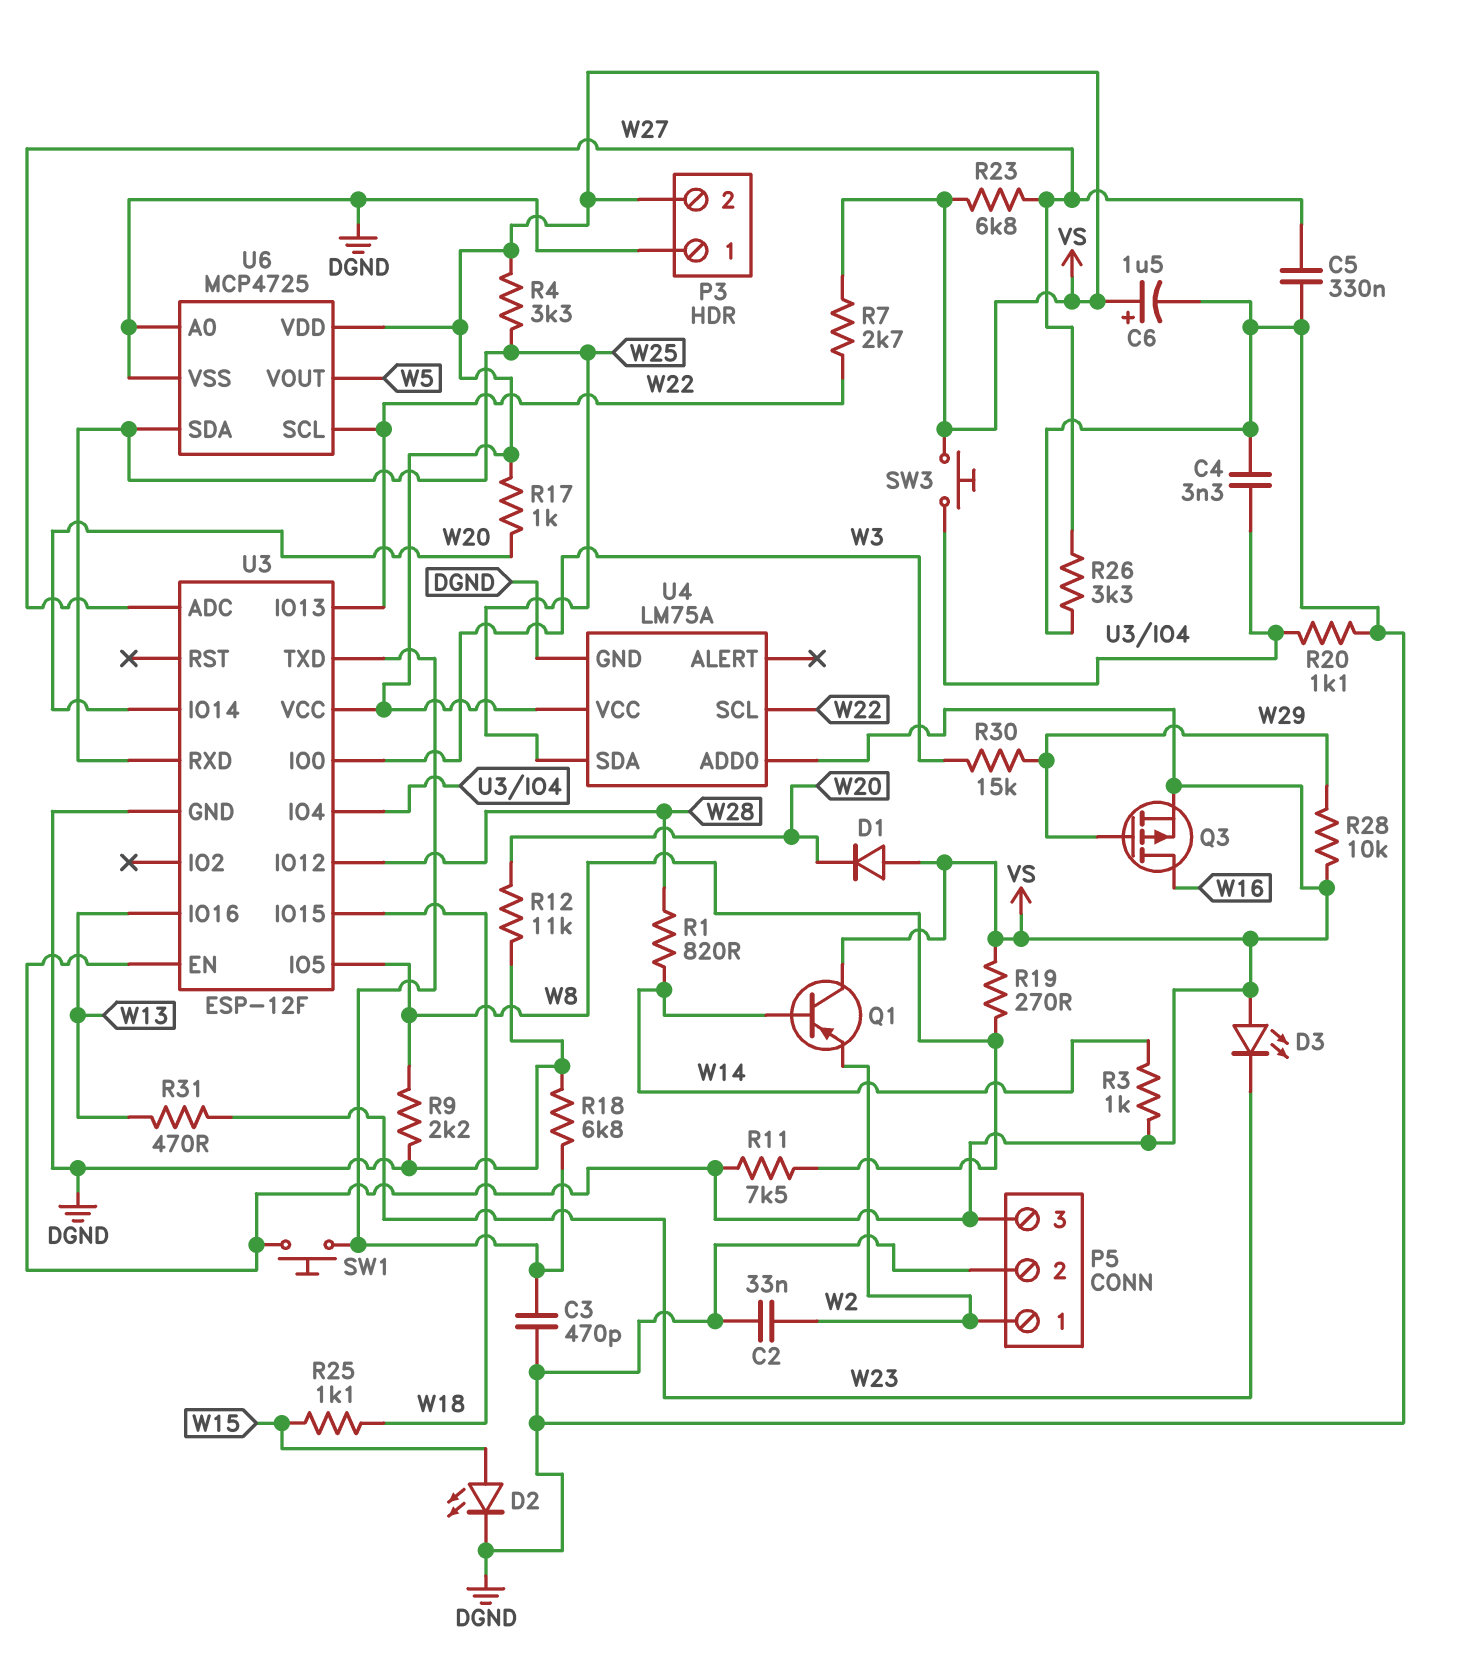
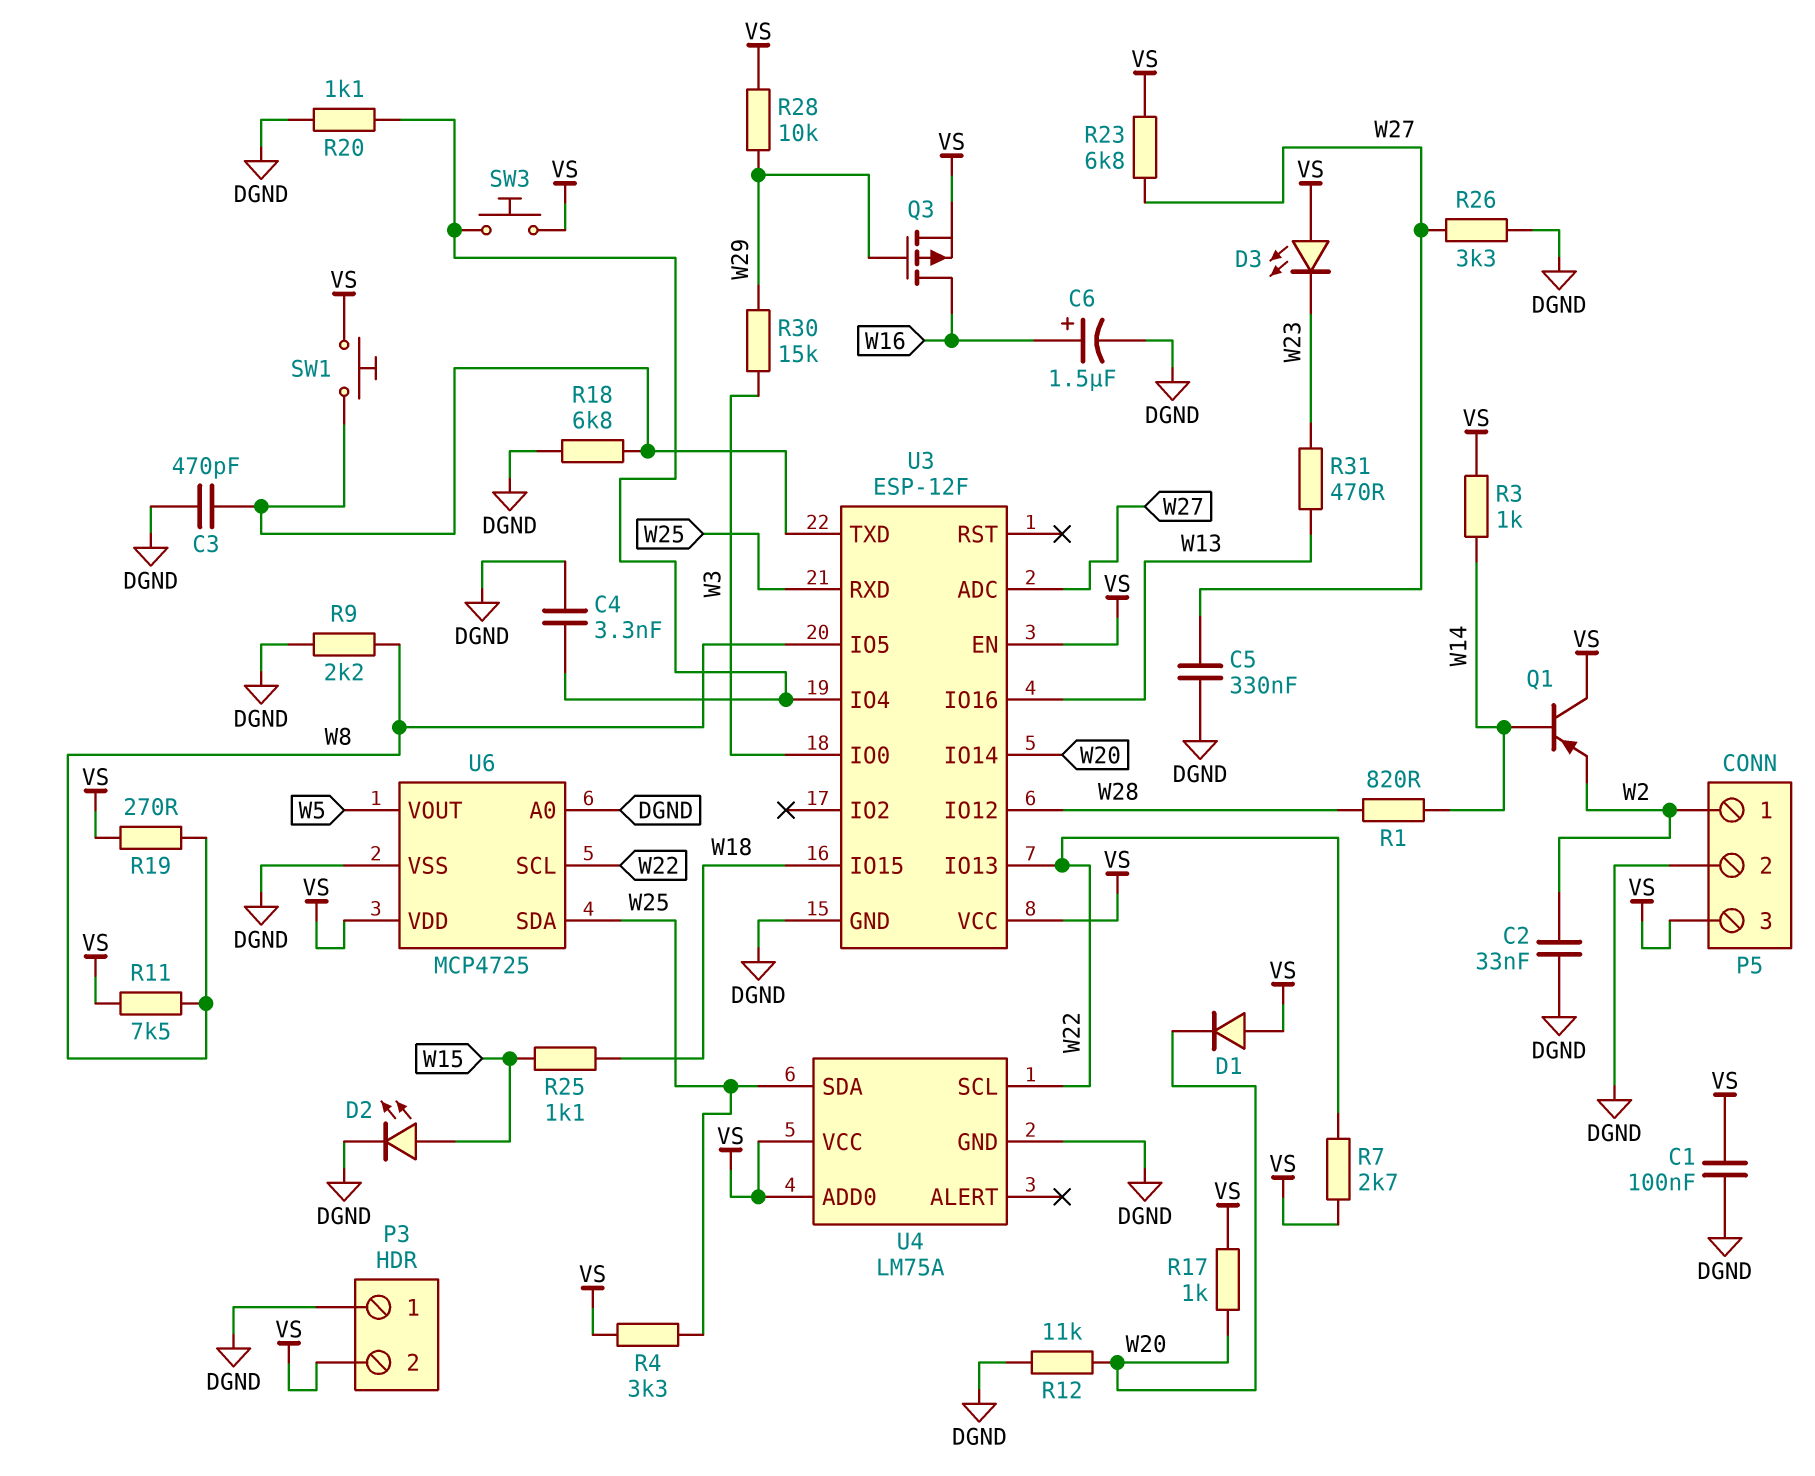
C1: none -> 100nF (DGND, VS)
C6: 1.5uF (plus VS, minus DGND) -> 1.5uF (plus W16, minus DGND)

